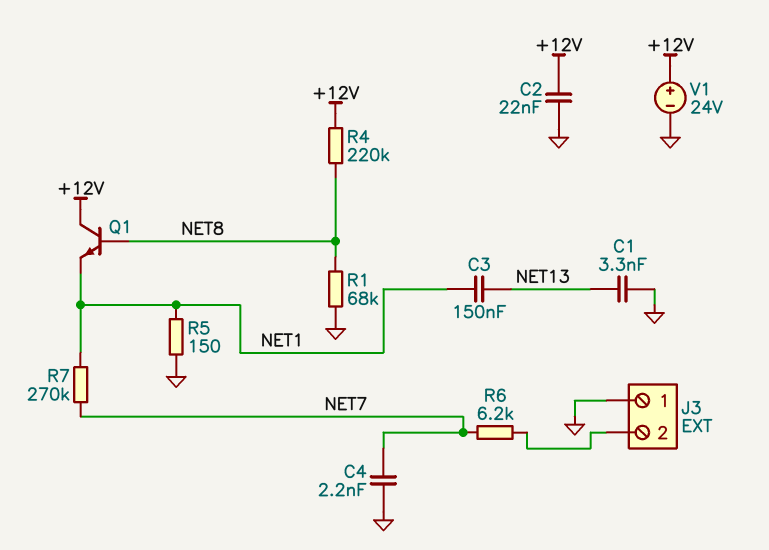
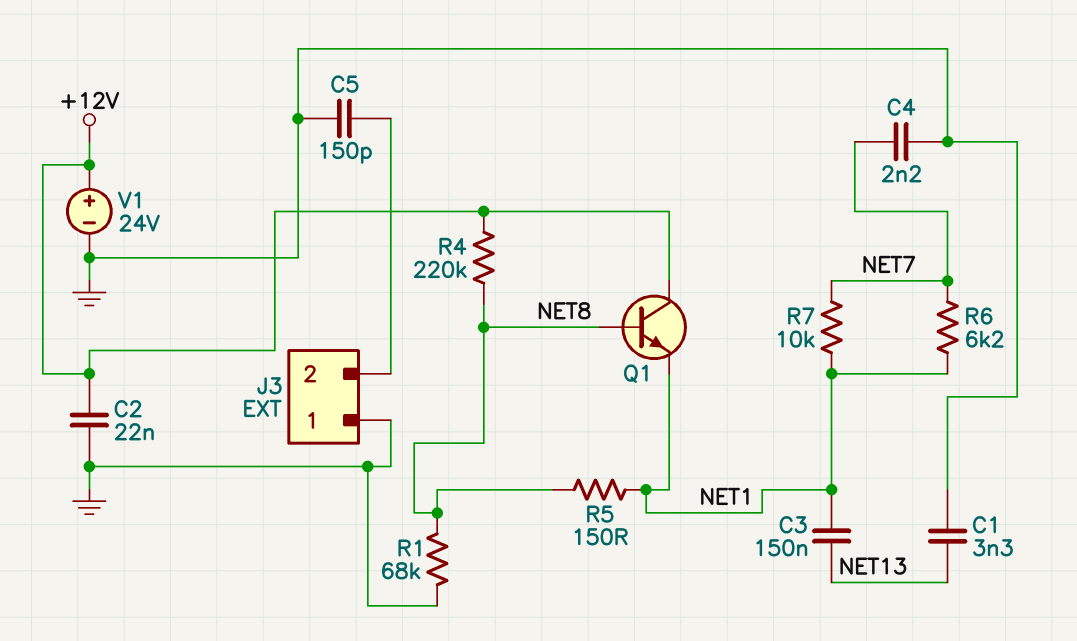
C5: none -> 150pF (GND, J3/2)
R5: 150 (GND, NET1) -> 150 (NET1, NET8)
R6: 6.2k (J3/2, NET7) -> 6.2k (NET1, NET7)
R7: 270k (NET1, NET7) -> 10k (NET1, NET7)

